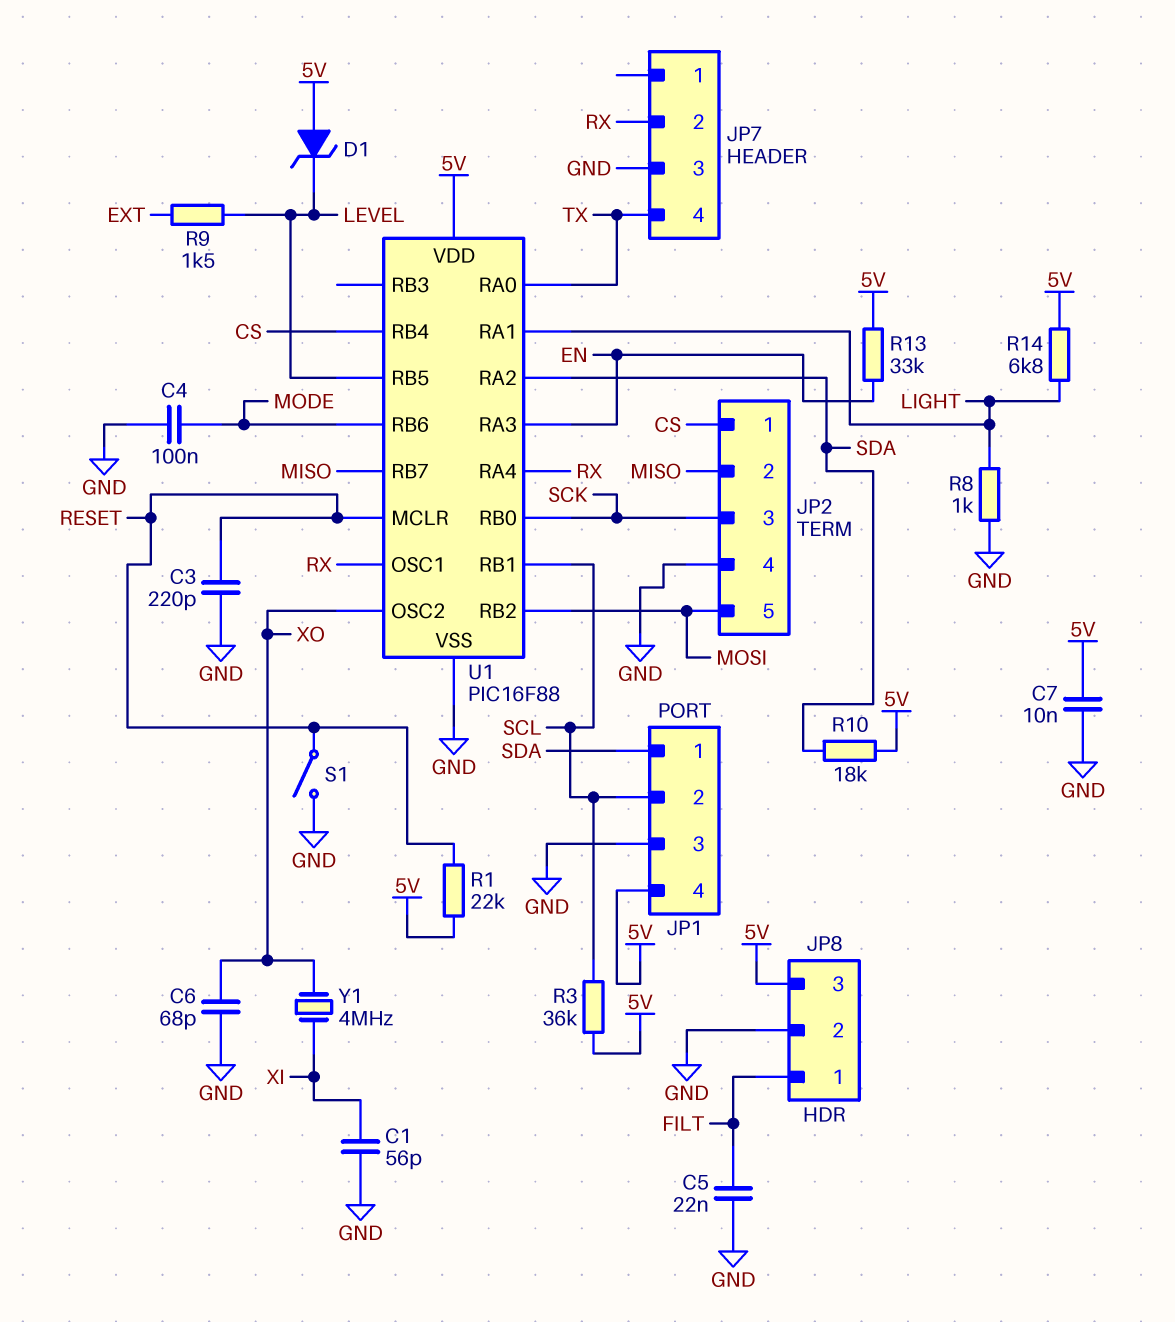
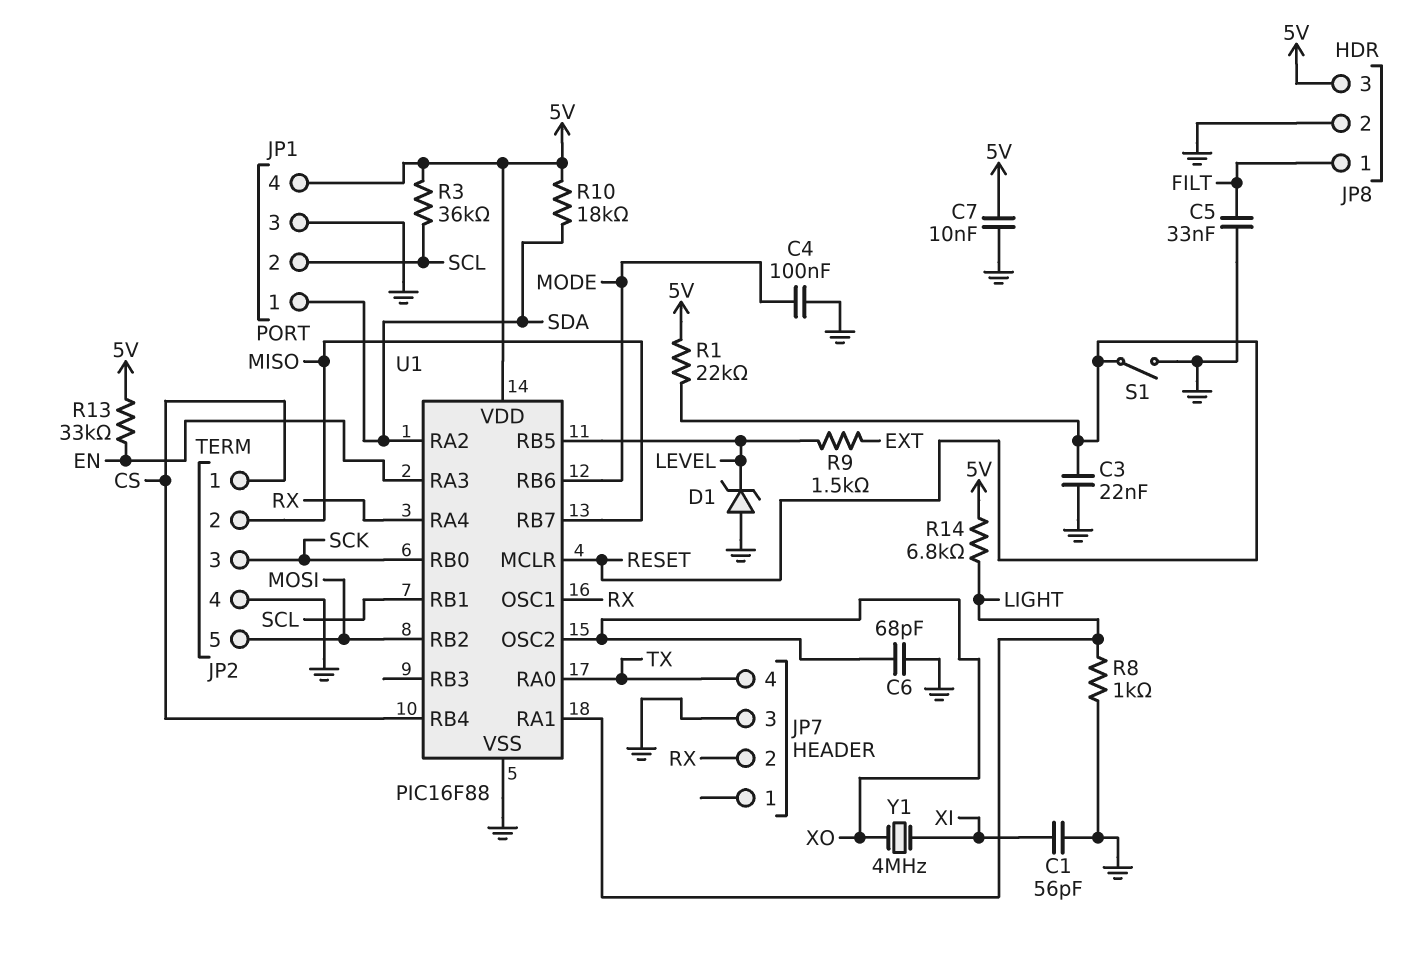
C3: 220pF (GND, RESET) -> 22nF (GND, RESET)
C5: 22nF (FILT, GND) -> 33nF (FILT, GND)
D1: zener (A 5V, K LEVEL) -> zener (A GND, K LEVEL)

